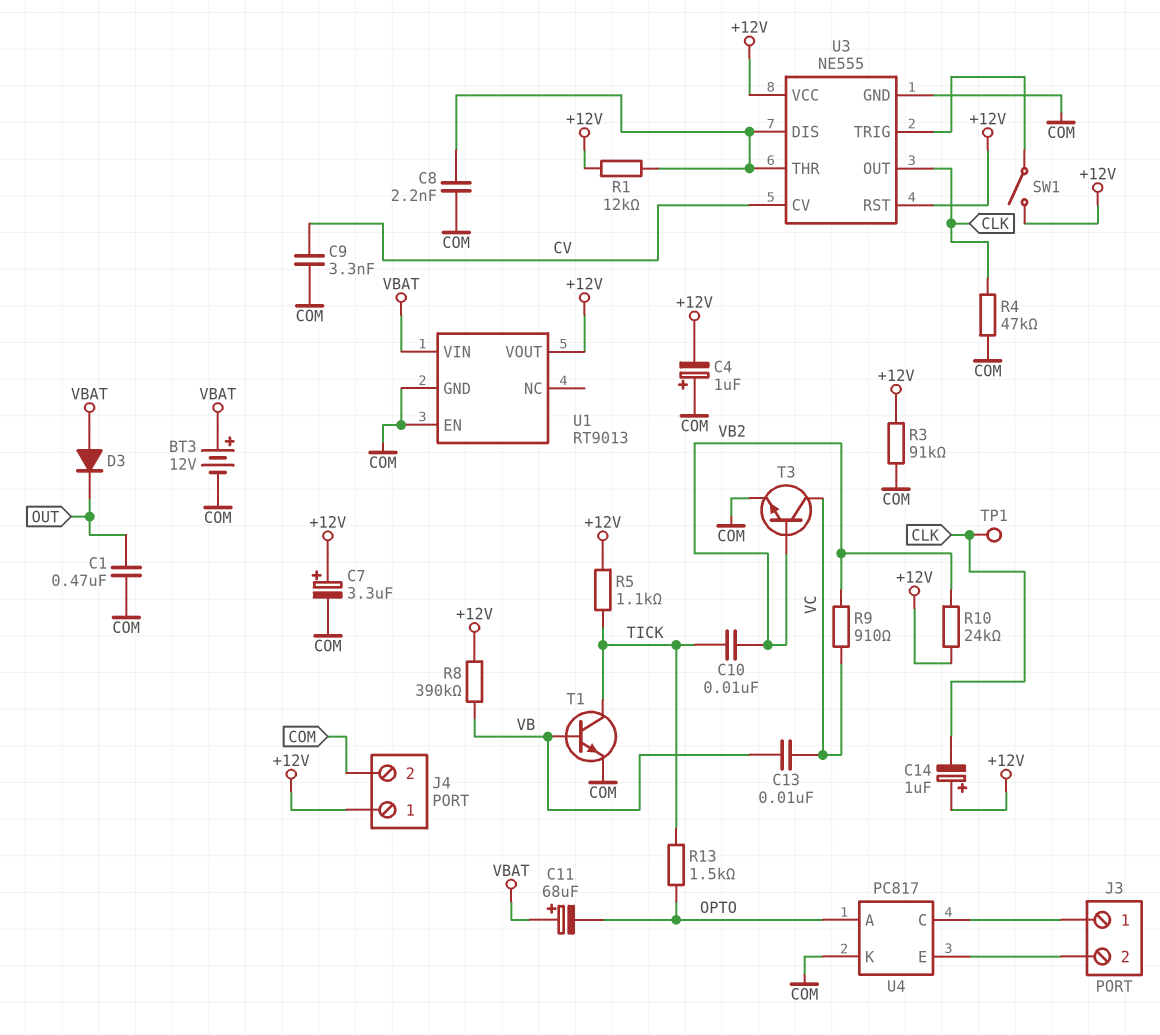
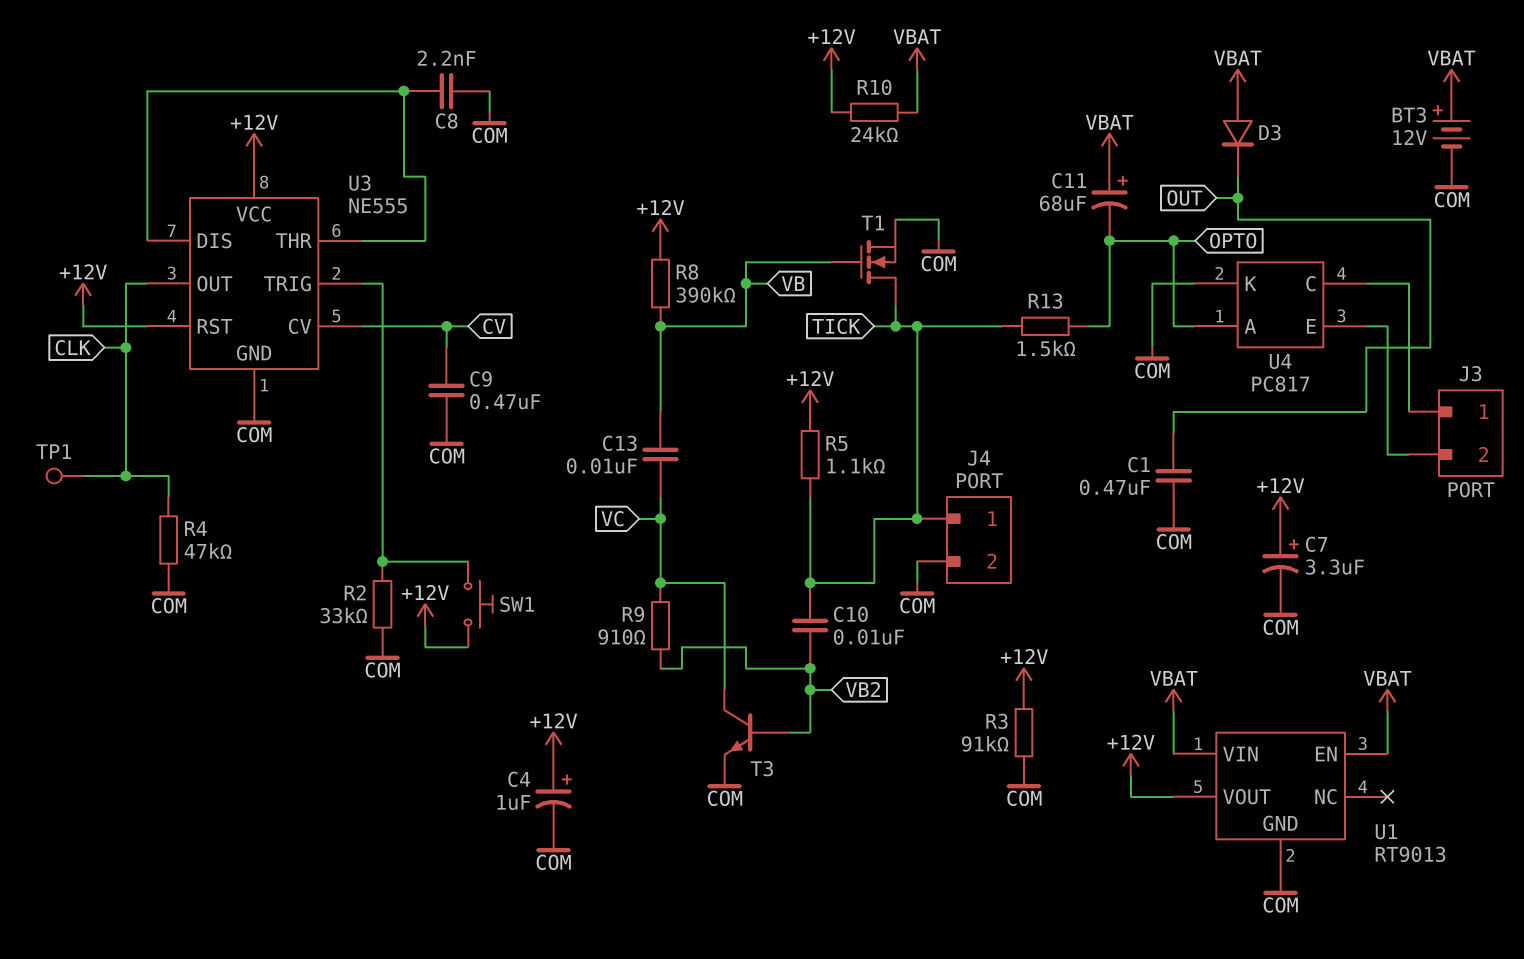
C4: 1uF (plus COM, minus +12V) -> 1uF (plus +12V, minus COM)
C9: 3.3nF (COM, CV) -> 470nF (COM, CV)
C14: 1uF (plus +12V, minus CLK) -> none
J4 pin 1: +12V -> TICK
R1: 12k (+12V, U3/DIS) -> none
R2: none -> 33k (COM, U3/TRIG)
R10: 24k (+12V, VB2) -> 24k (+12V, VBAT)
SW1: switch (+12V, U3/TRIG) -> button (+12V, U3/TRIG)
T1: NPN (B VB, C TICK, E COM) -> NMOS (G VB, D TICK, S COM)
U1 pin EN: COM -> VBAT

